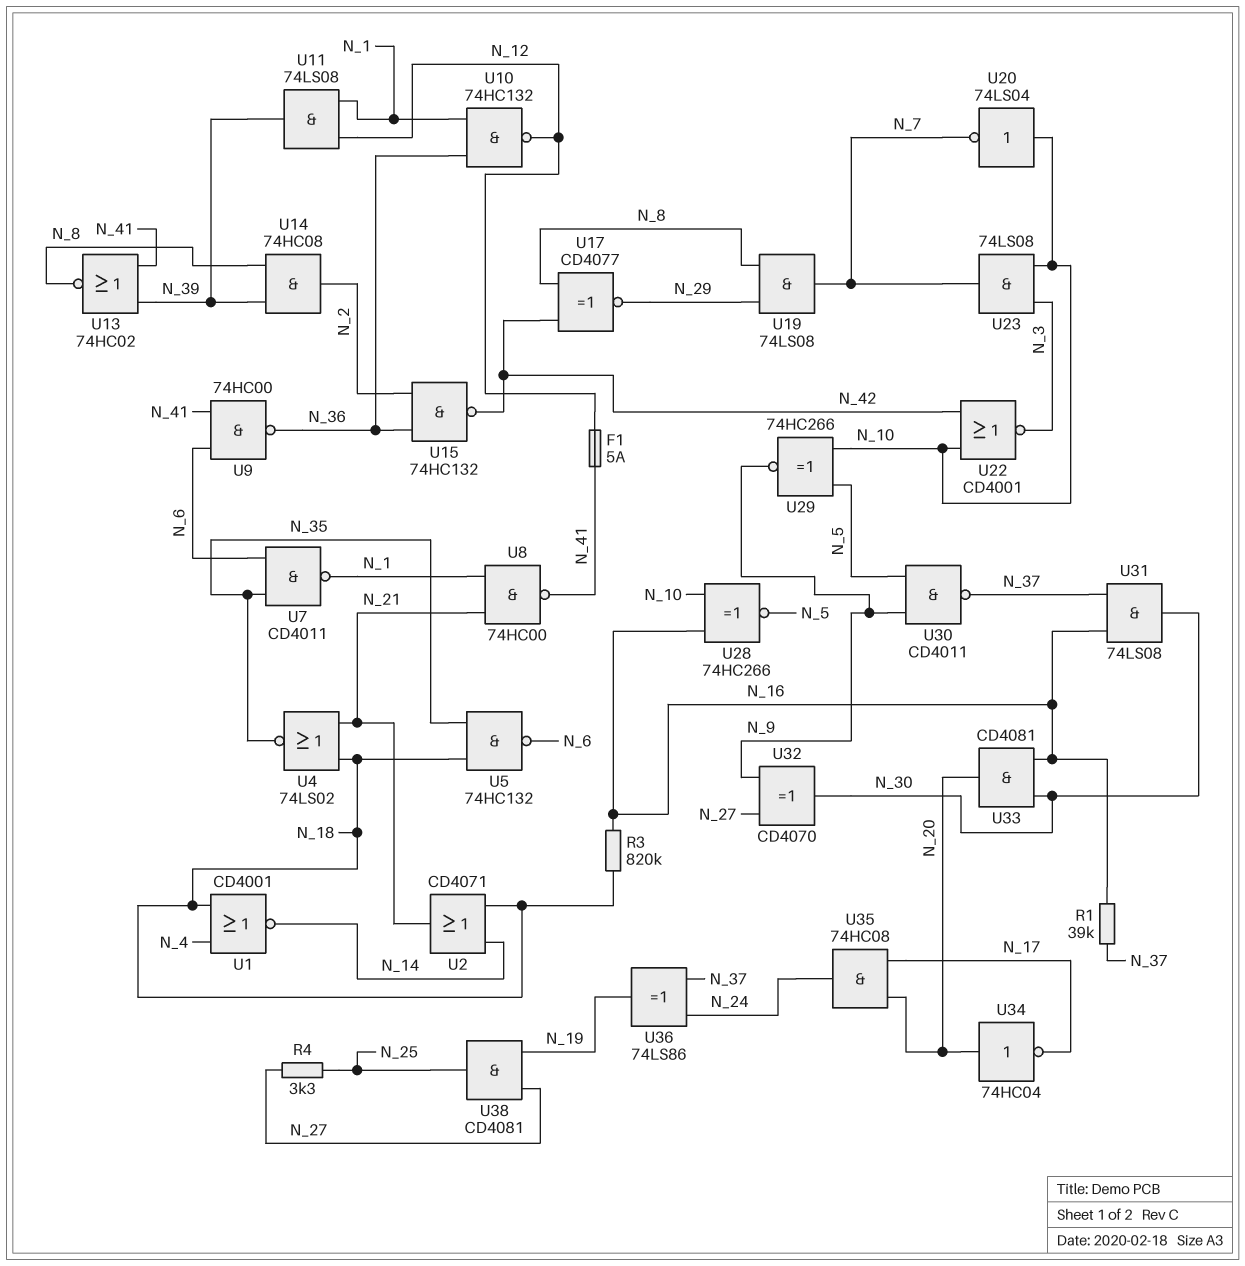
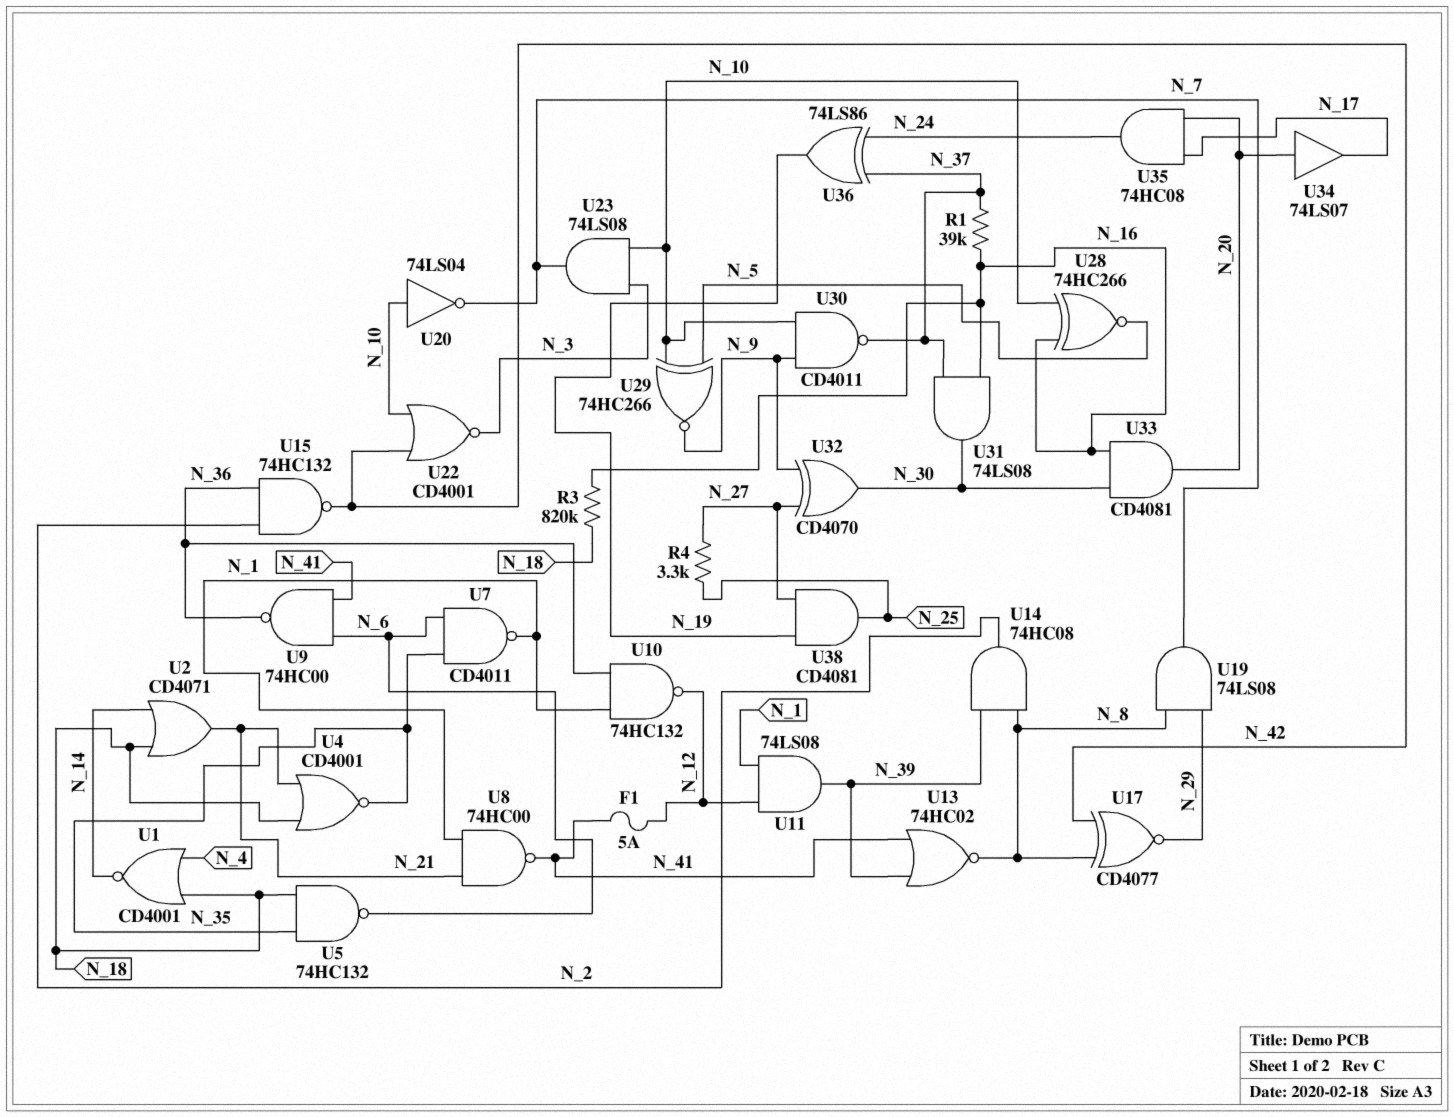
U4: NOR 74LS02 (in N_18, in N_21, out N_35) -> NOR CD4001 (in N_18, in N_21, out N_35)
U30: NAND CD4011 (in N_5, in N_9, out N_37) -> NAND CD4011 (in N_9, in N_10, out N_37)
U34: NOT 74HC04 (in N_20, out N_17) -> buffer 74LS07 (in N_20, out N_17)

